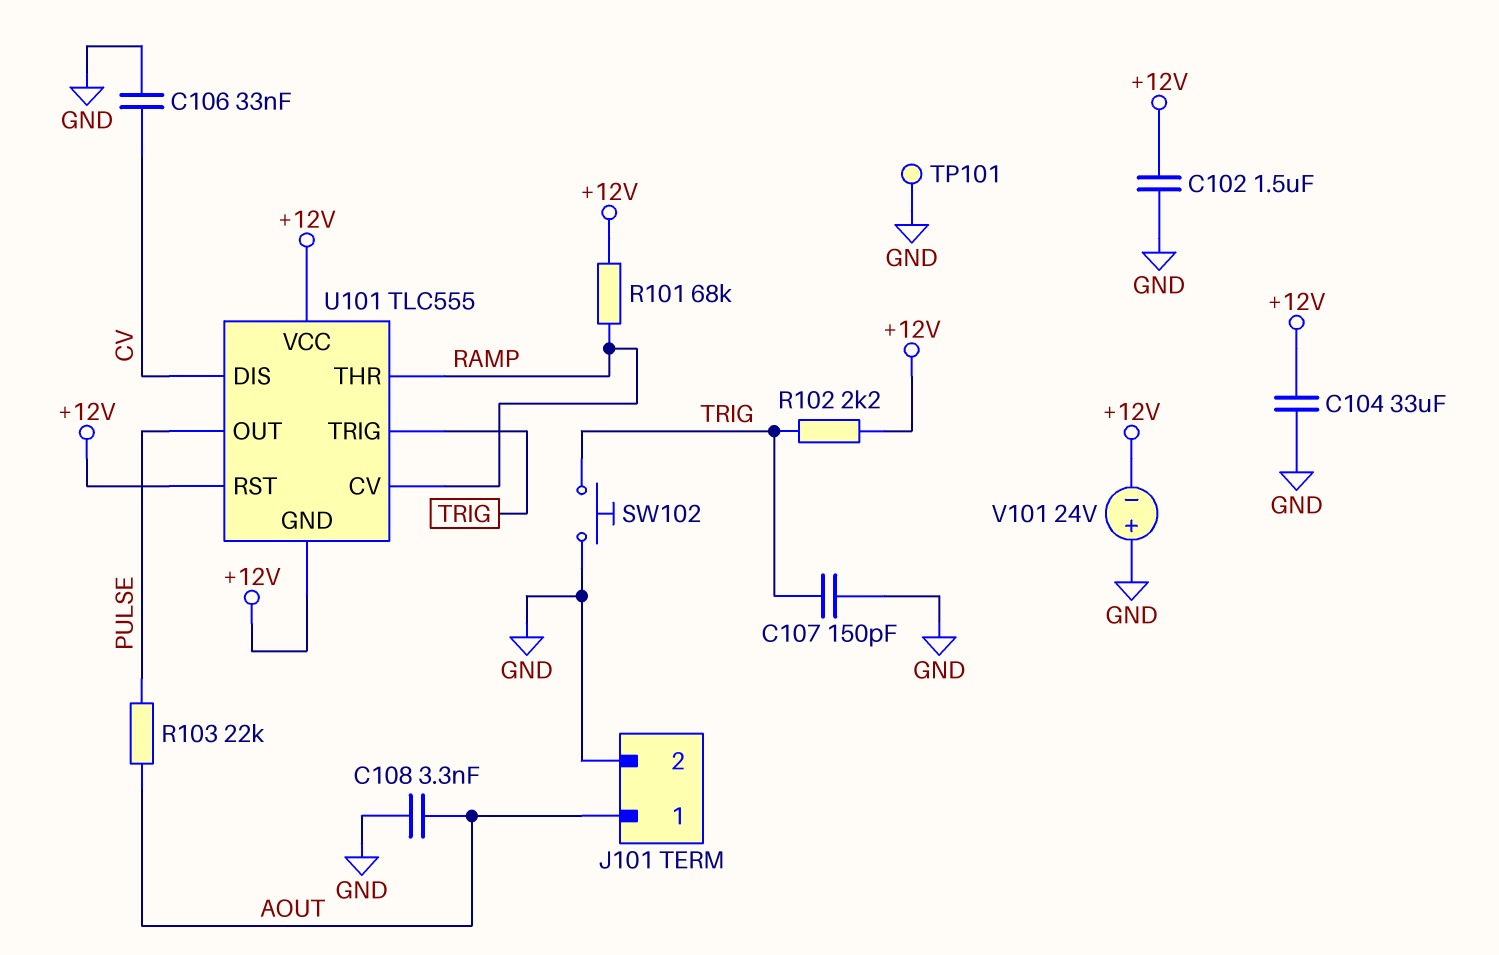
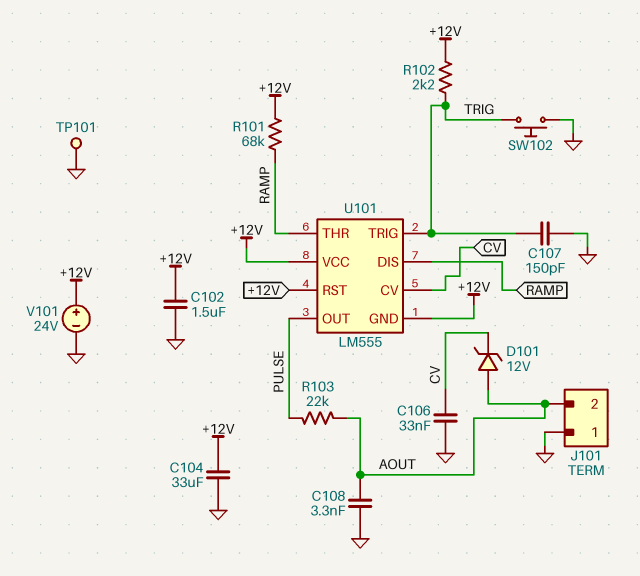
D101: none -> zener 12V (A AOUT, K CV)
J101 pin 1: AOUT -> GND
J101 pin 2: GND -> AOUT
U101: TLC555 -> LM555
U101 pin CV: RAMP -> CV
U101 pin DIS: CV -> RAMP
V101: 24V (plus GND, minus +12V) -> 24V (plus +12V, minus GND)

